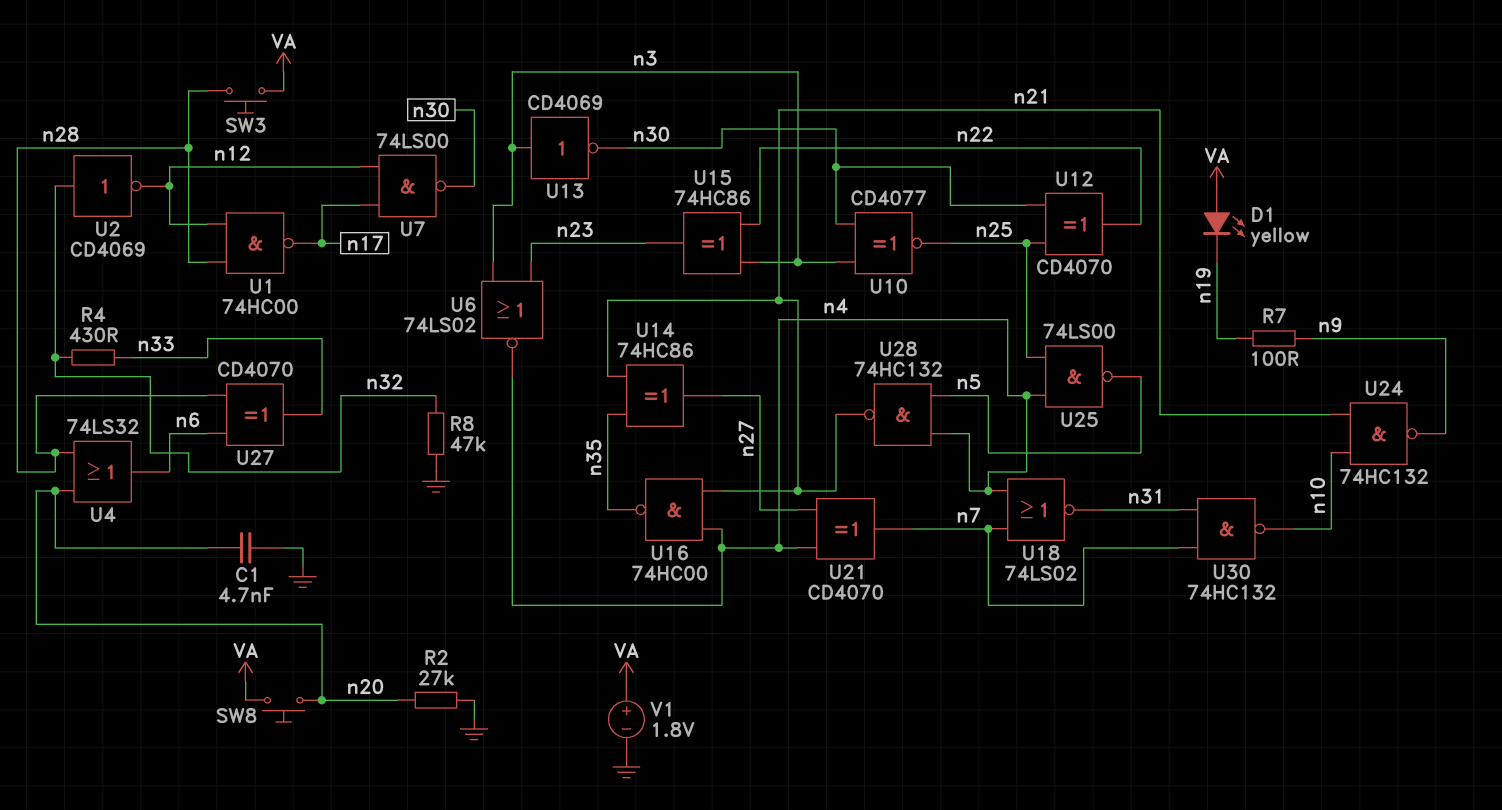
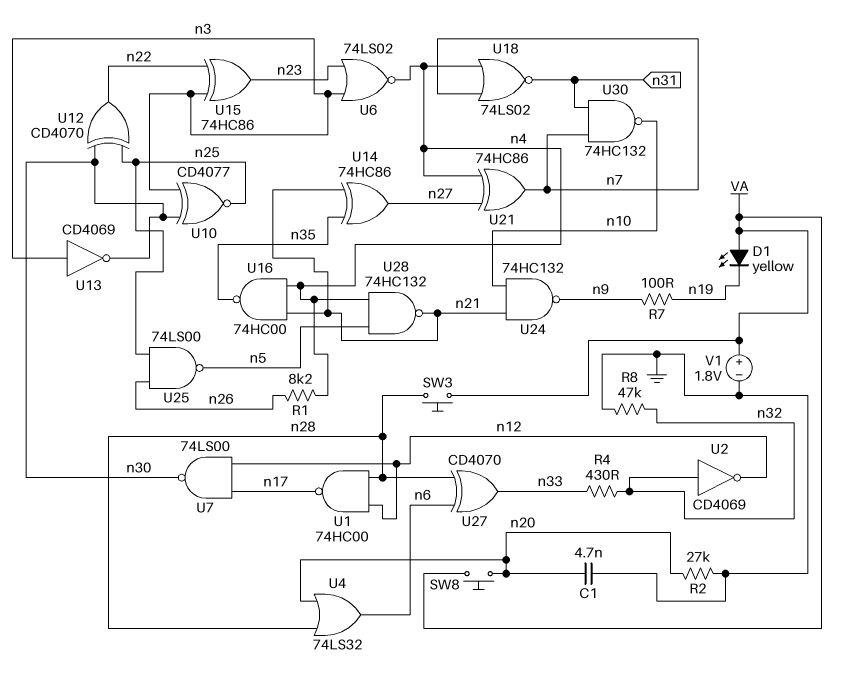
R1: none -> 8.2k (n4, n26)
U21: XOR CD4070 (in n4, in n27, out n7) -> XOR 74HC86 (in n4, in n27, out n7)
U25: NAND 74LS00 (in n4, in n25, out n5) -> NAND 74LS00 (in n25, in n26, out n5)

